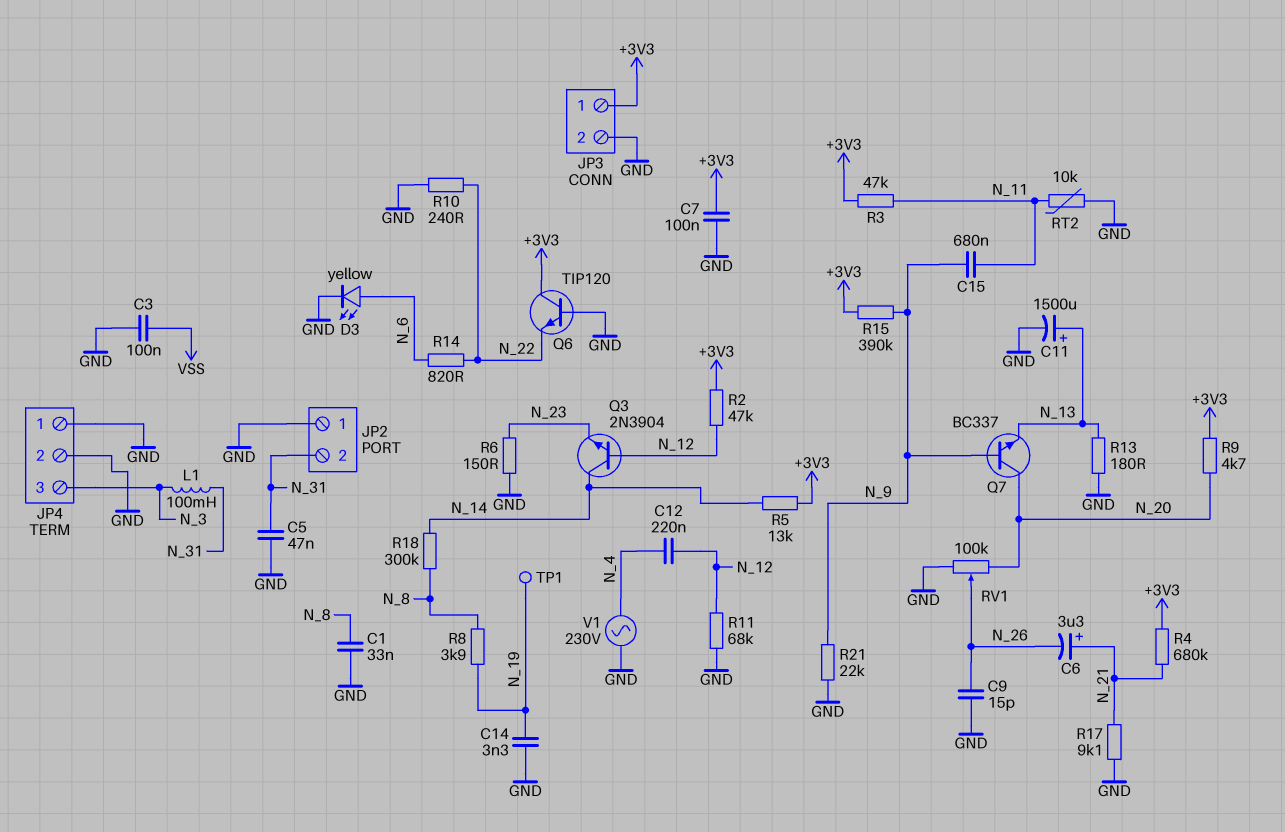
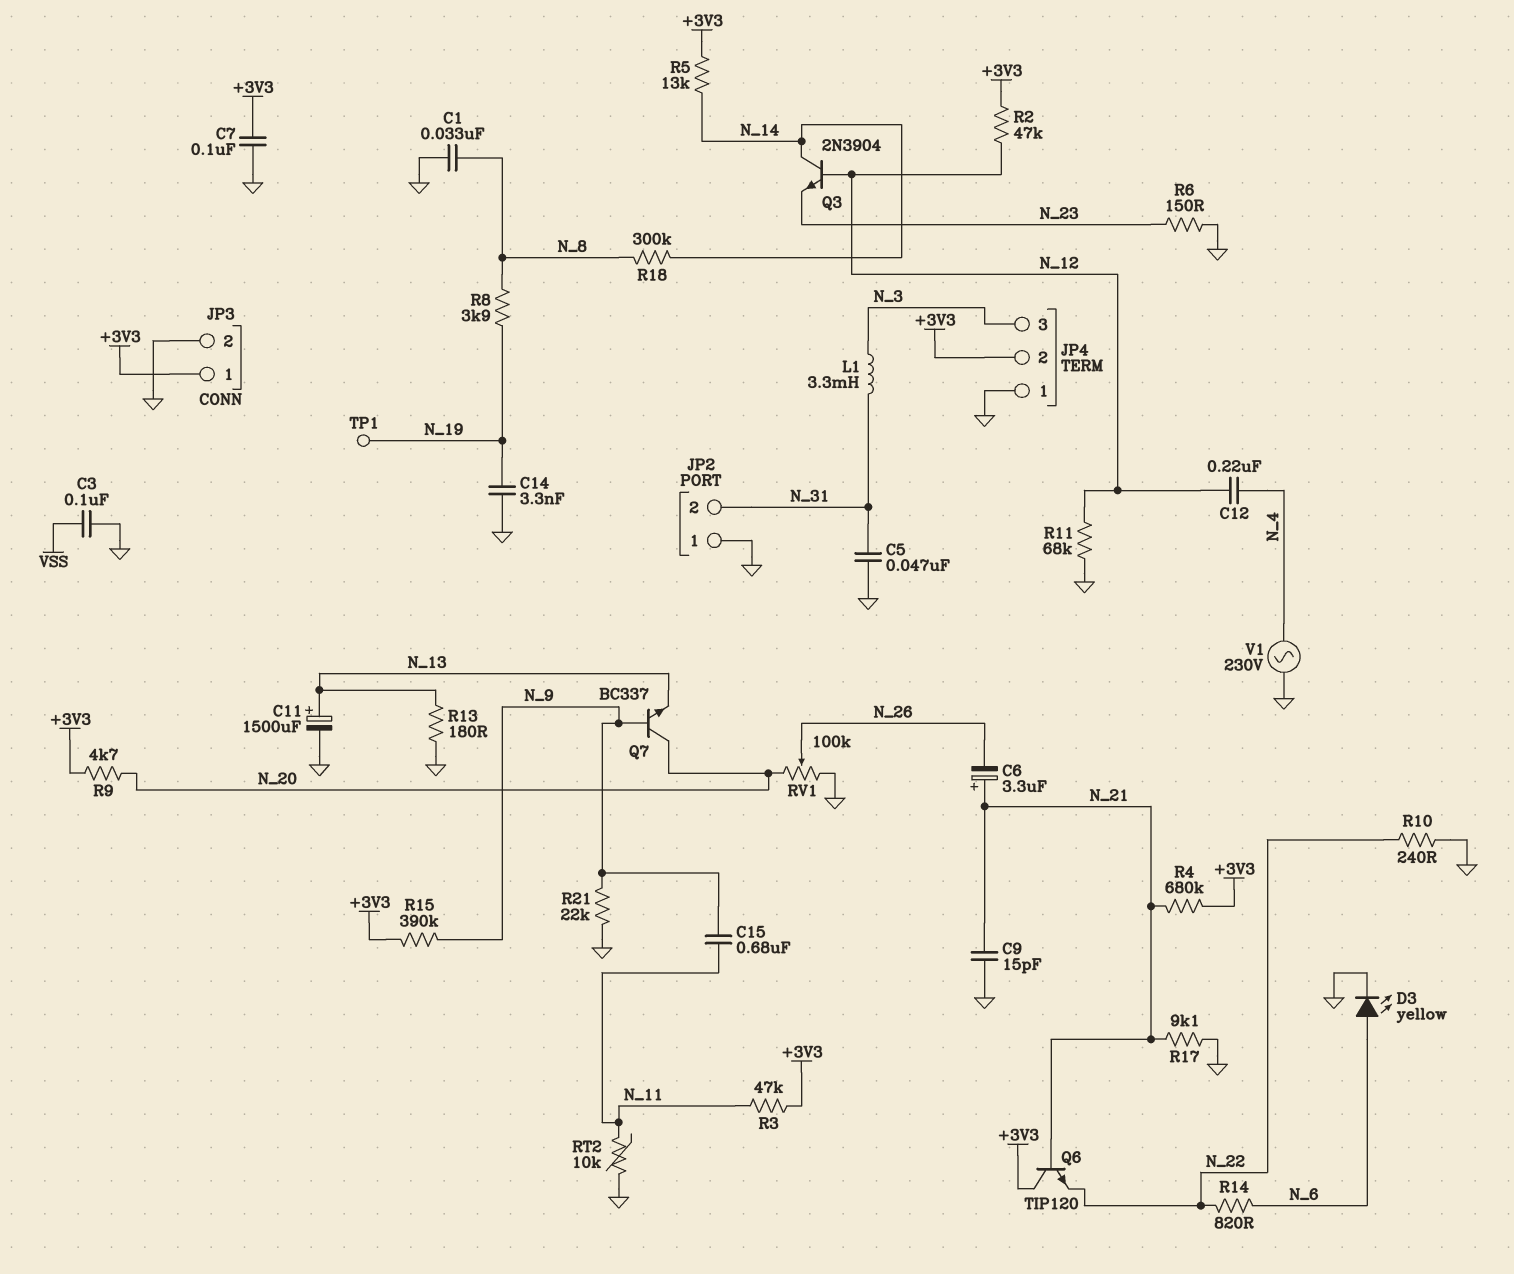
C9: 15pF (GND, N_26) -> 15pF (GND, N_21)
JP4 pin 2: GND -> +3V3
L1: 100mH (N_3, N_31) -> 3.3mH (N_3, N_31)
Q6: NPN TIP120 (B GND, C +3V3, E N_22) -> NPN TIP120 (B N_21, C +3V3, E N_22)

